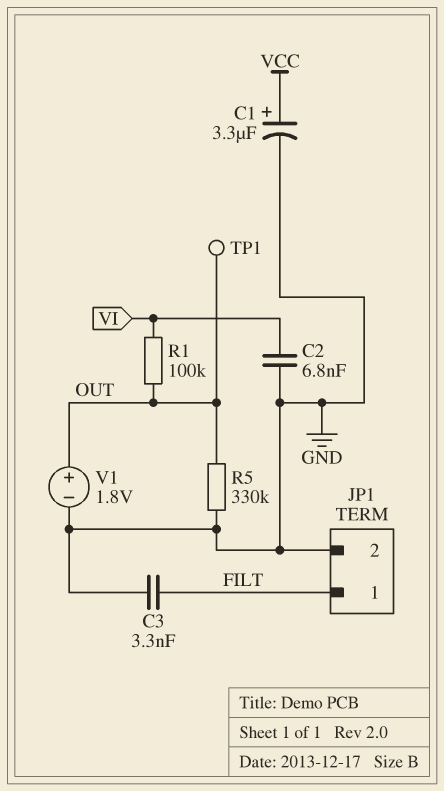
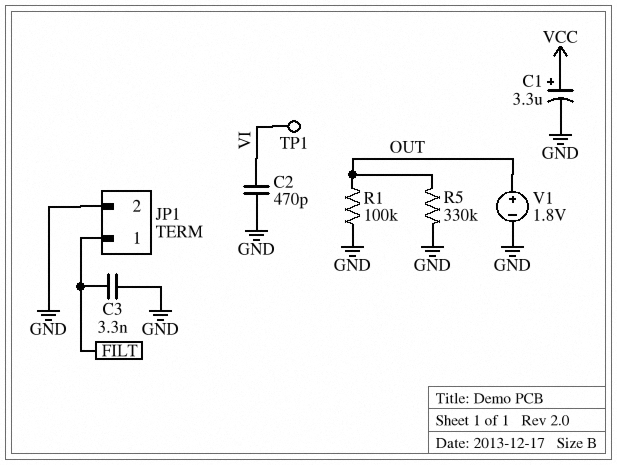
C2: 6.8nF (GND, VI) -> 470pF (GND, VI)
R1: 100k (OUT, VI) -> 100k (GND, OUT)
TP1: test point (OUT) -> test point (VI)

